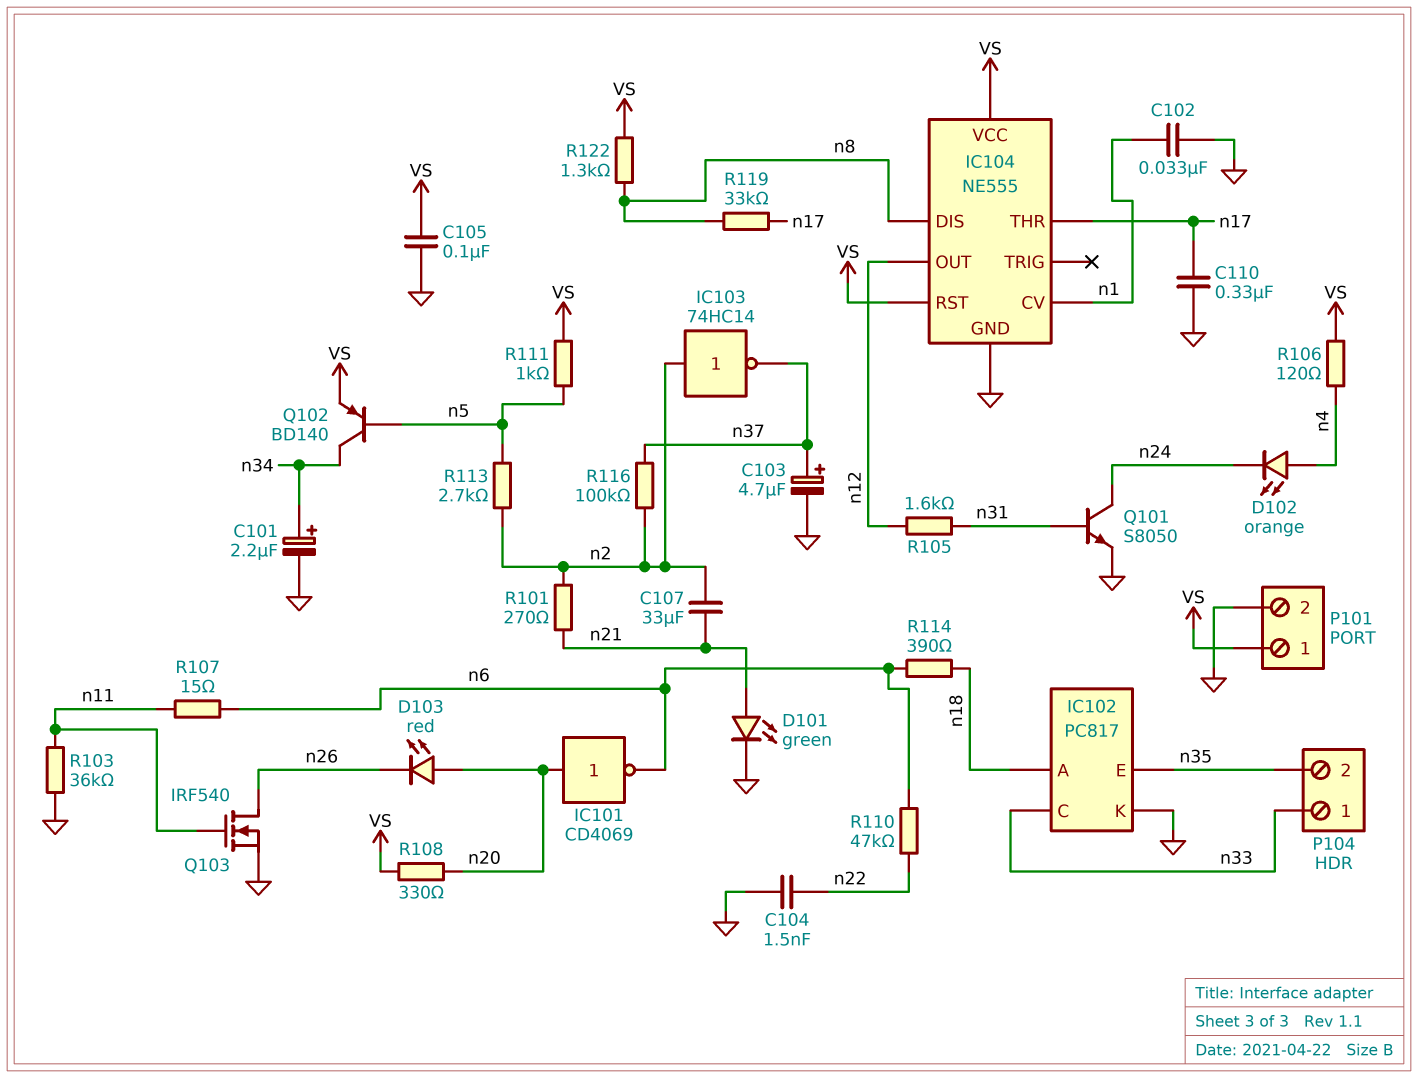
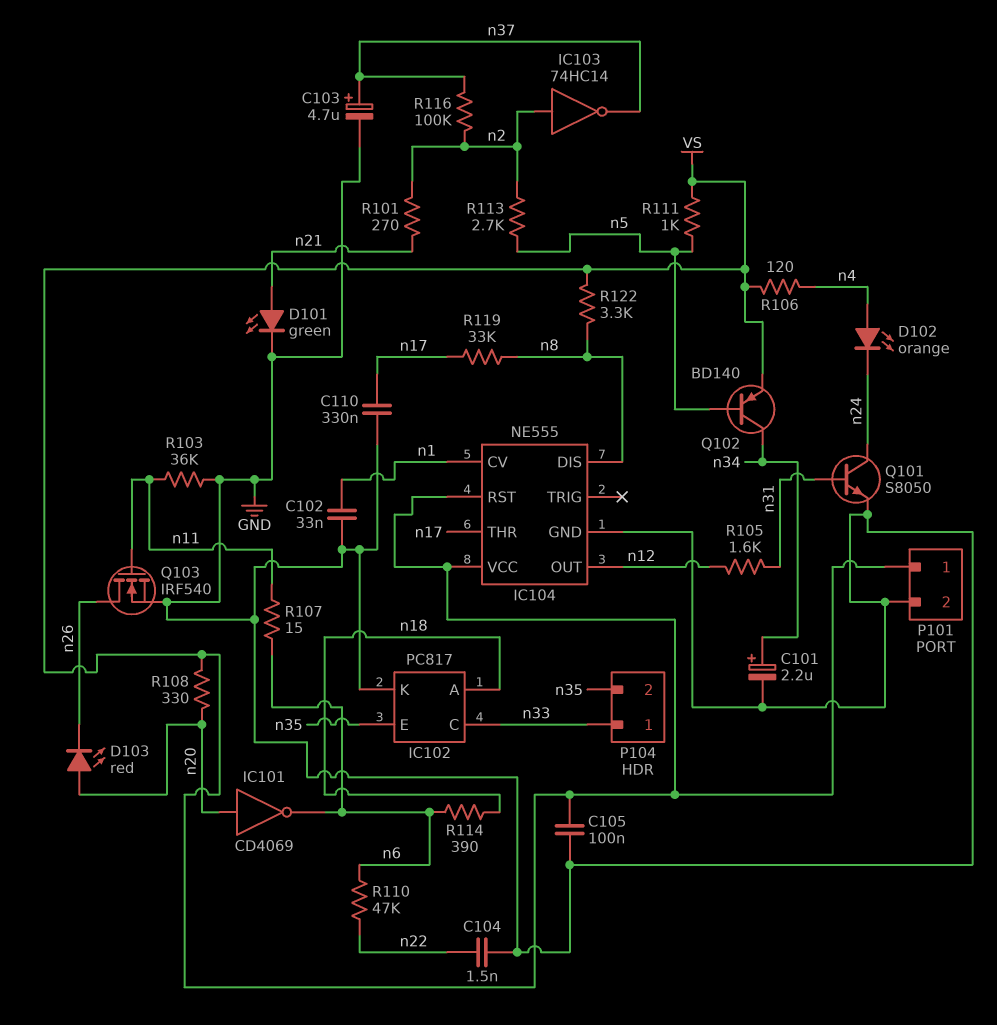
C107: 33uF (n2, n21) -> none
R122: 1.3k (VS, n8) -> 3.3k (VS, n8)

